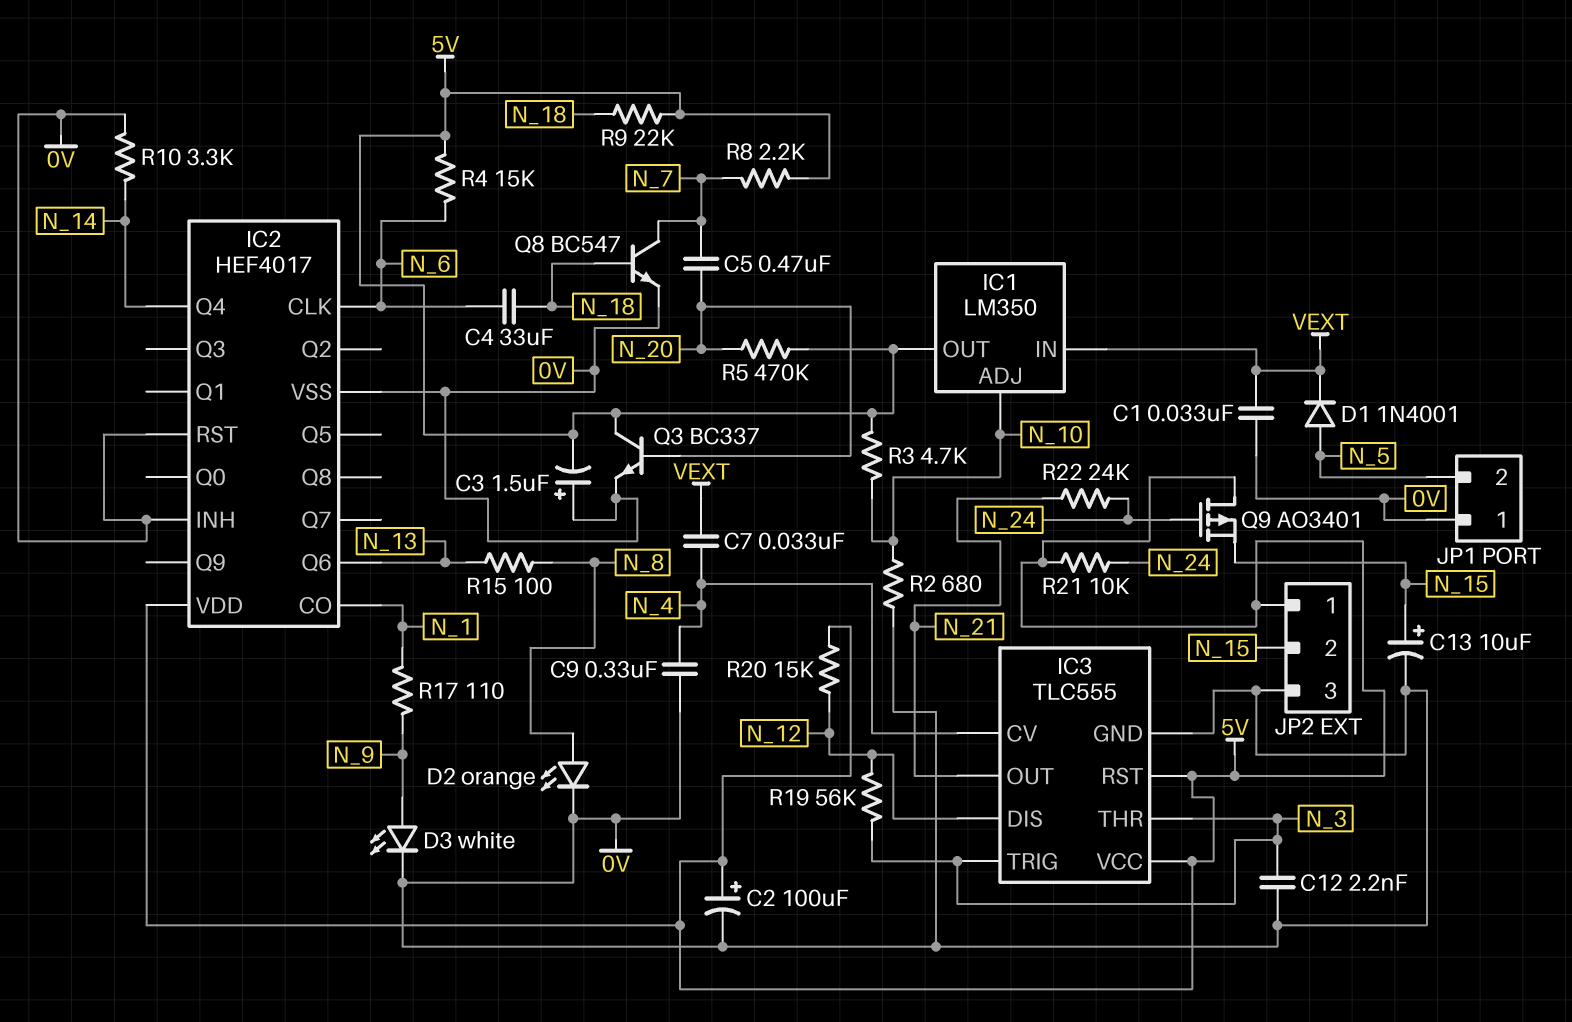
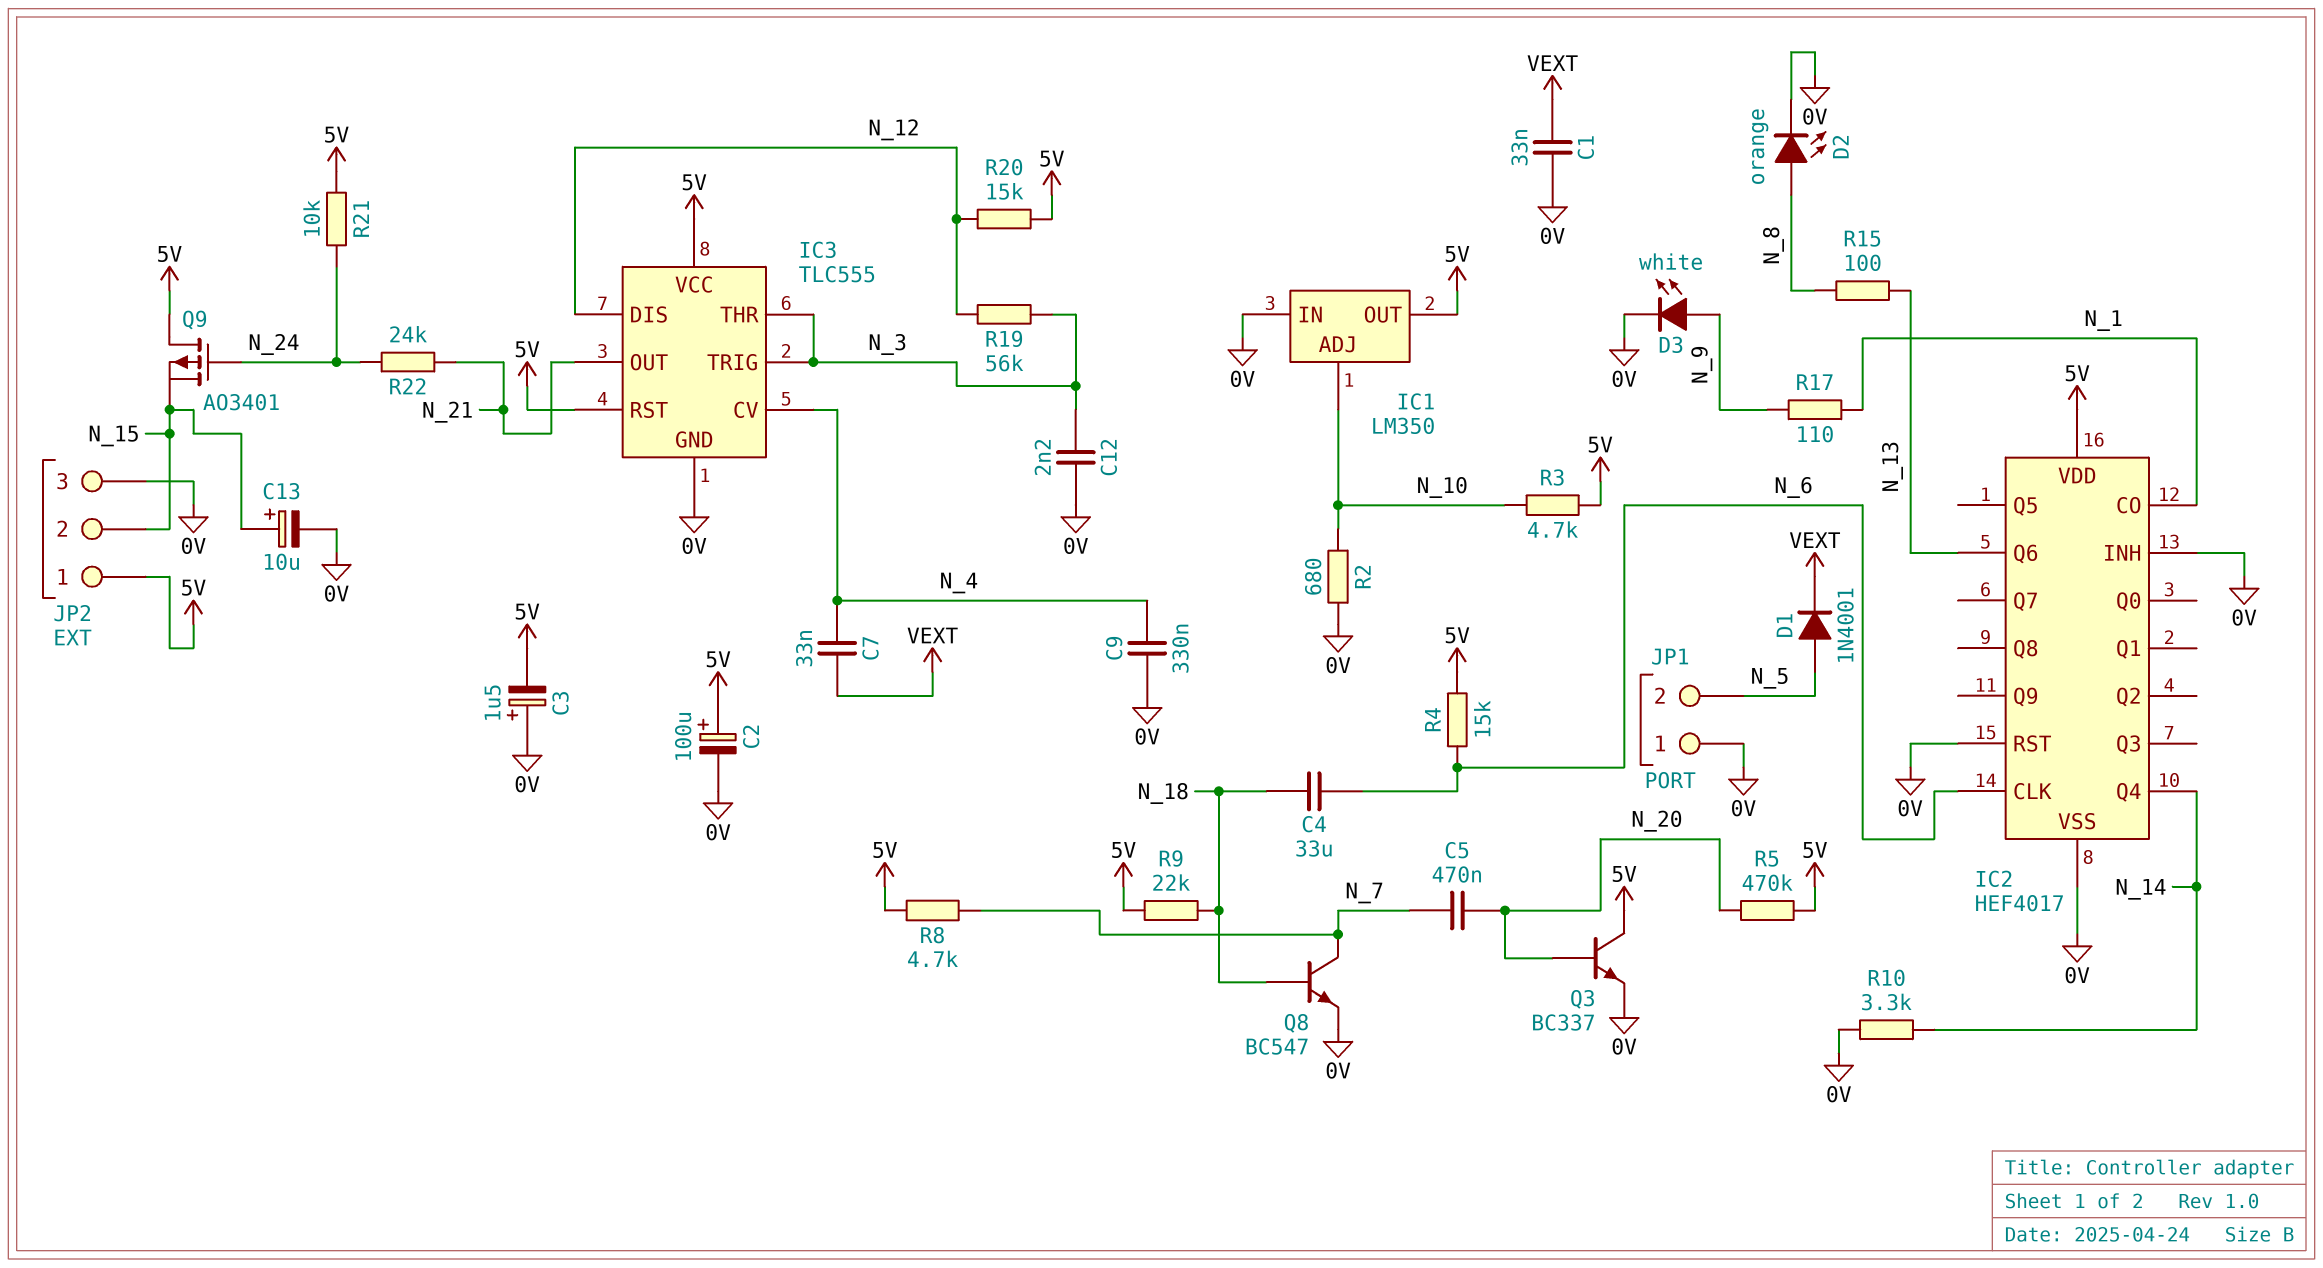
IC1 pin IN: VEXT -> 0V
R8: 2.2k (5V, N_7) -> 4.7k (5V, N_7)

